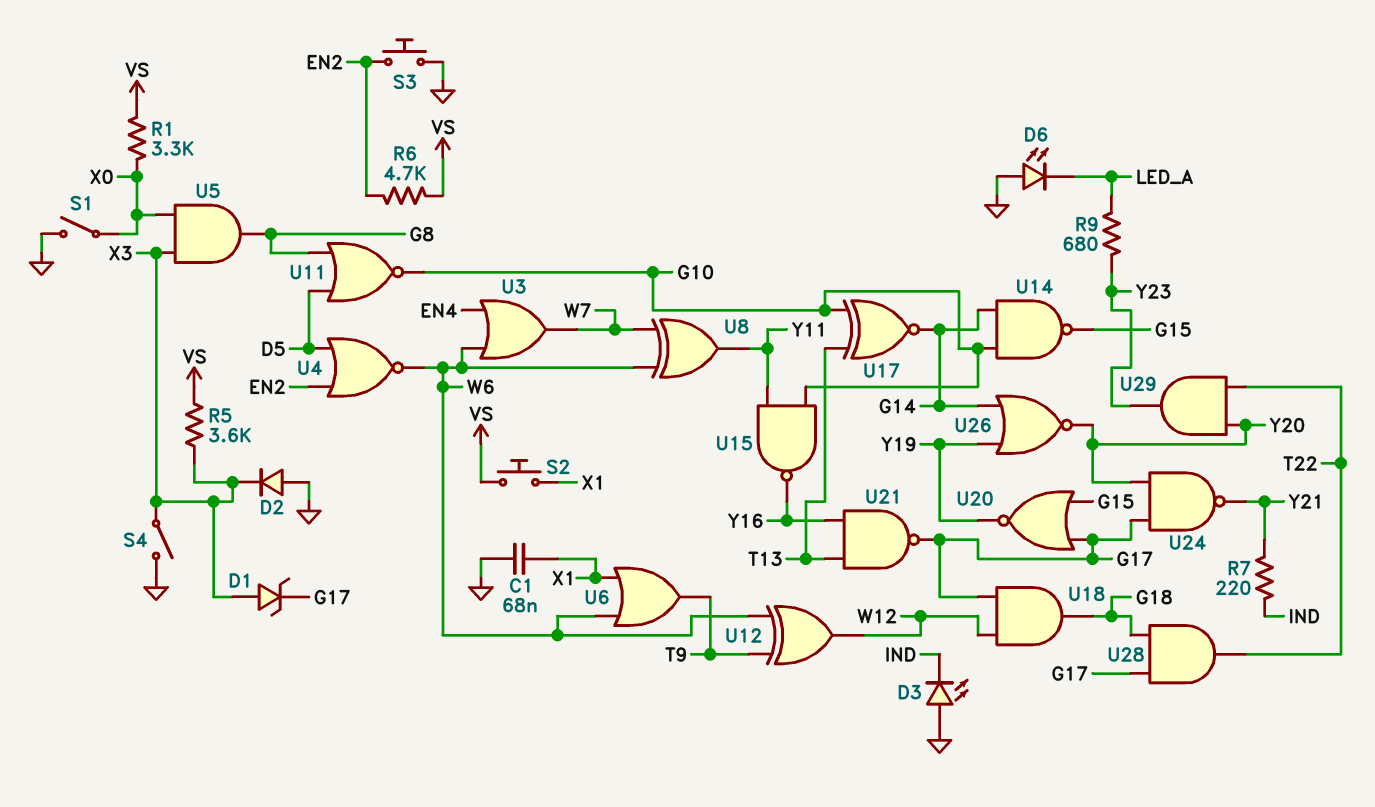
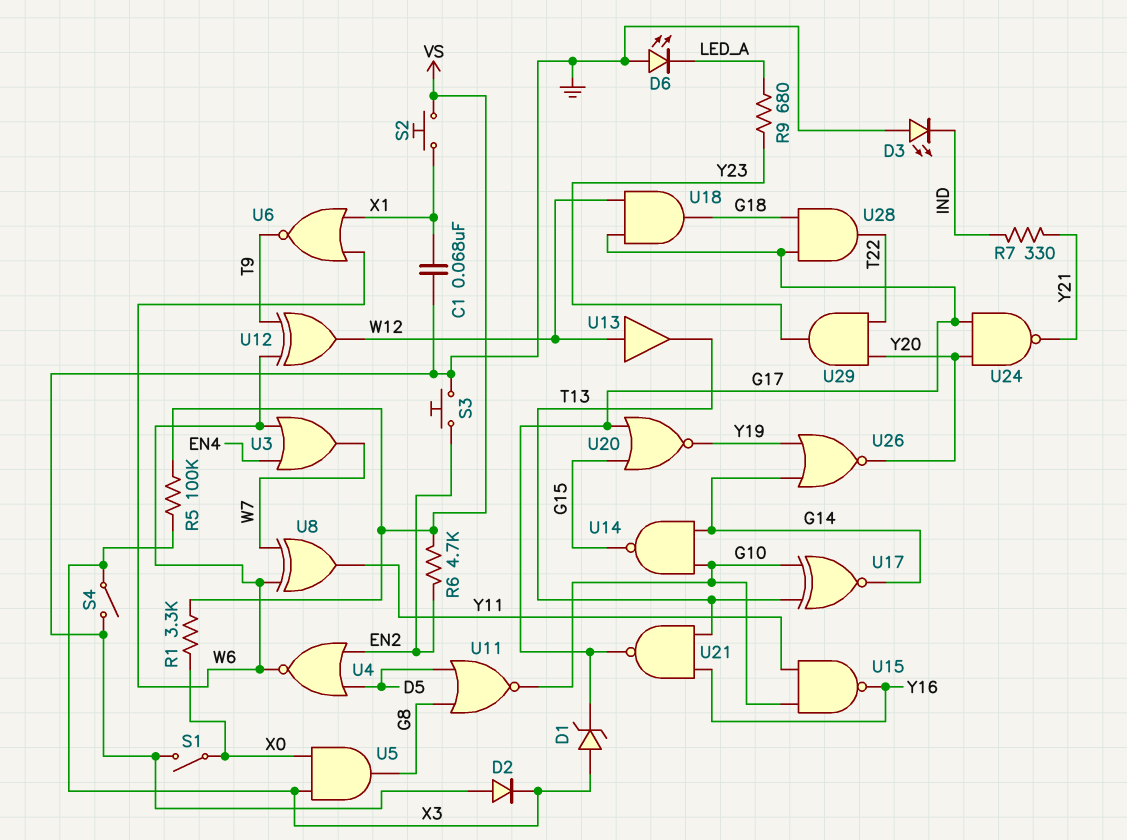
R5: 3.6k (VS, X3) -> 100k (VS, X3)
R7: 220 (IND, Y21) -> 330 (IND, Y21)
U6: OR (in W6, in X1, out T9) -> NOR (in W6, in X1, out T9)
U13: none -> buffer (in W12, out T13)

